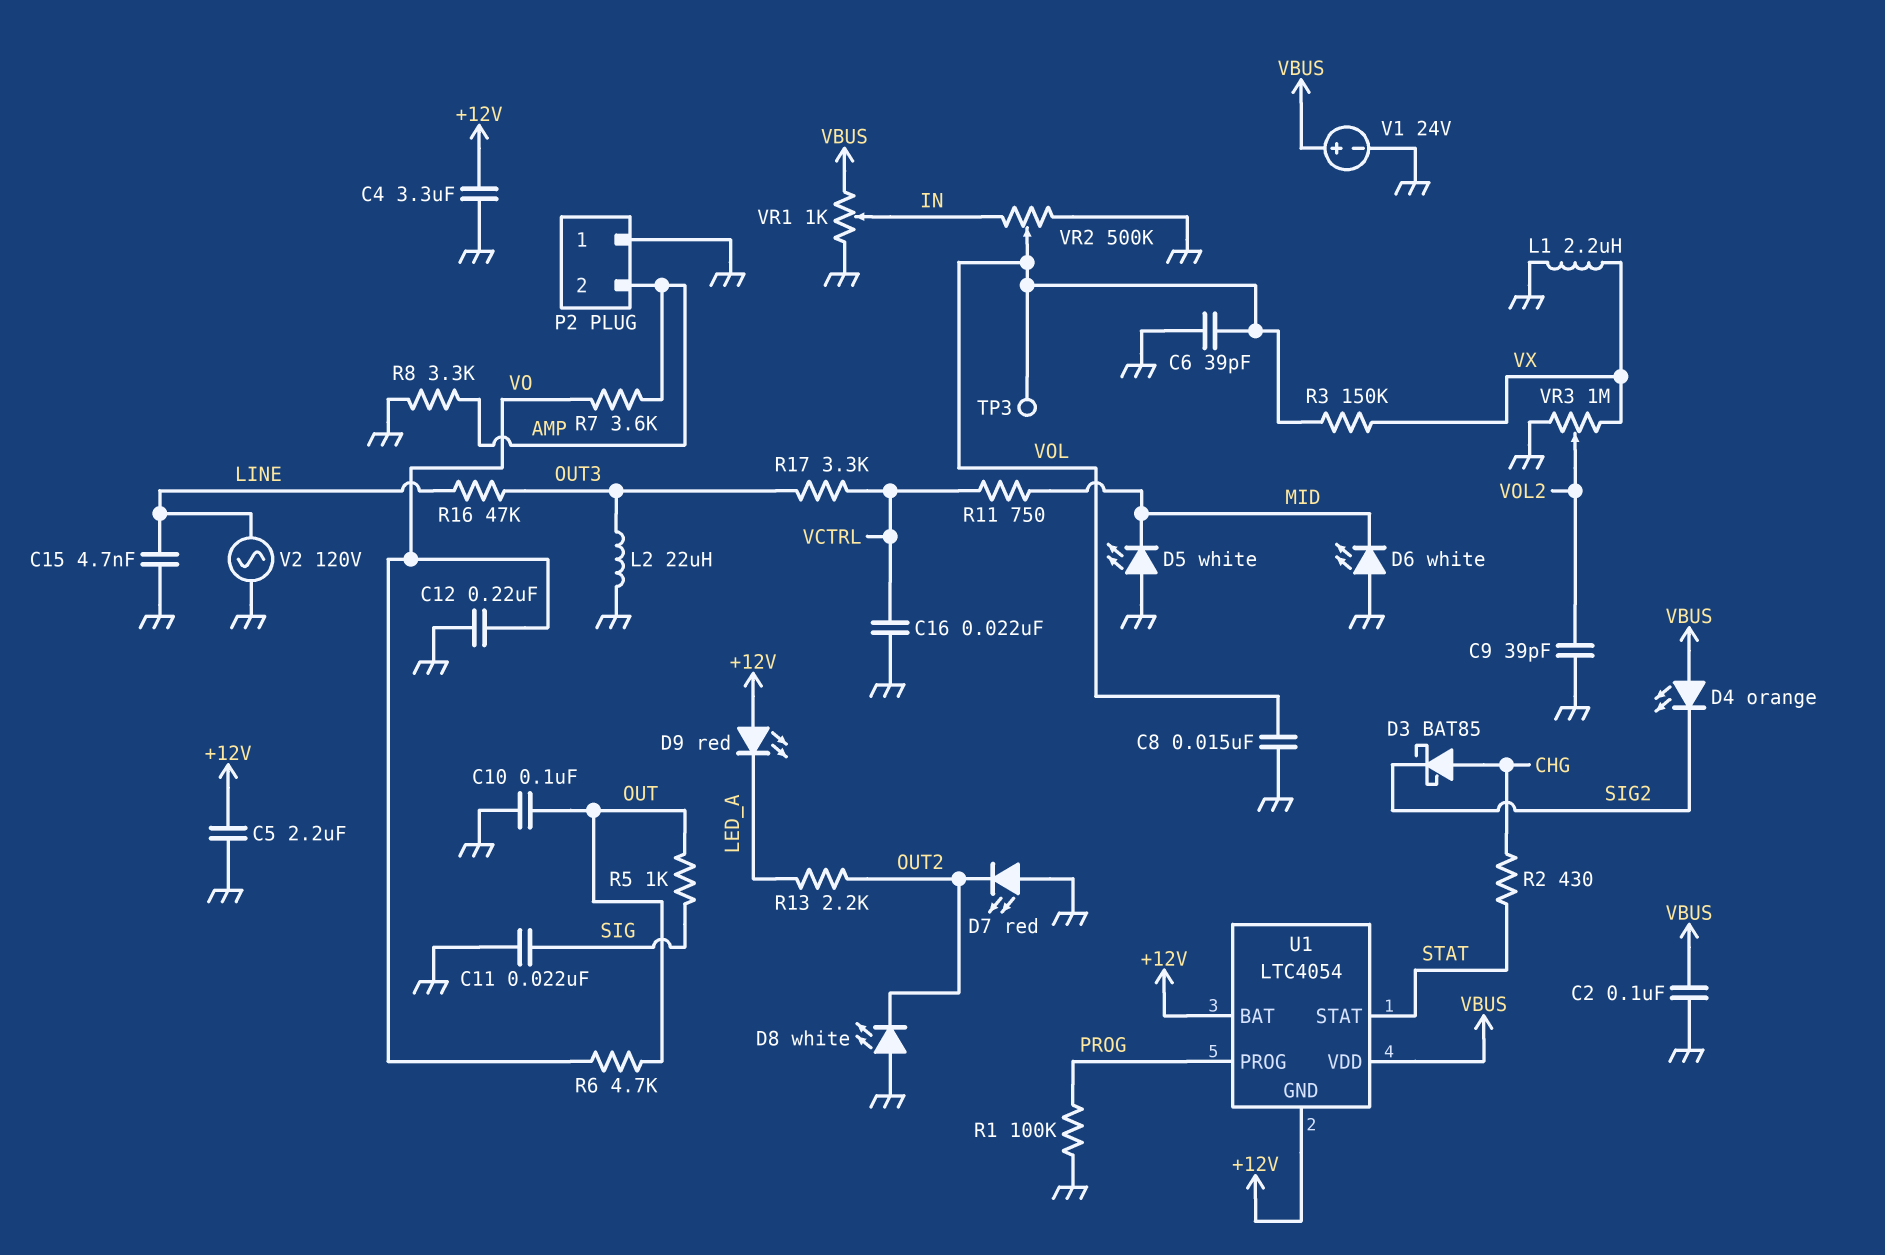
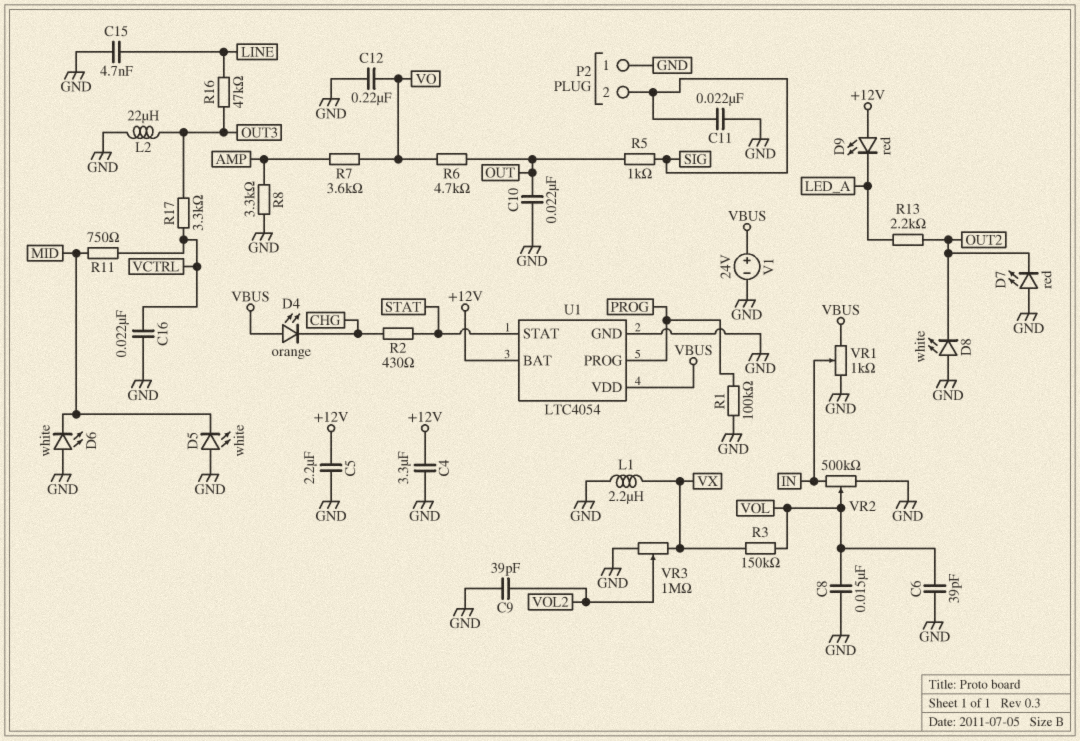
C2: 100nF (GND, VBUS) -> none
C10: 100nF (GND, OUT) -> 22nF (GND, OUT)
D3: schottky BAT85 (A CHG, K SIG2) -> none
D4: LED orange (A VBUS, K SIG2) -> LED orange (A VBUS, K CHG)
P2 pin 2: AMP -> SIG
TP3: test point (VOL) -> none
U1 pin GND: +12V -> GND
V2: AC 120V (GND, LINE) -> none

